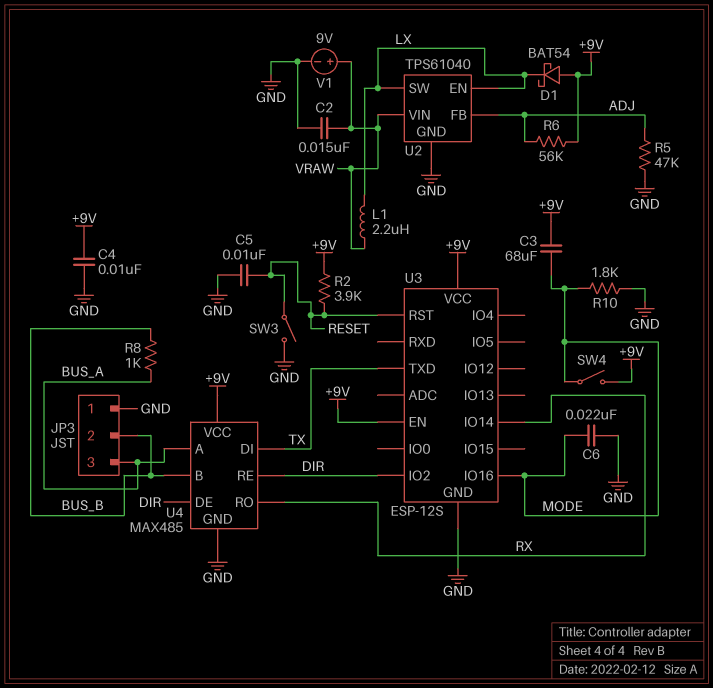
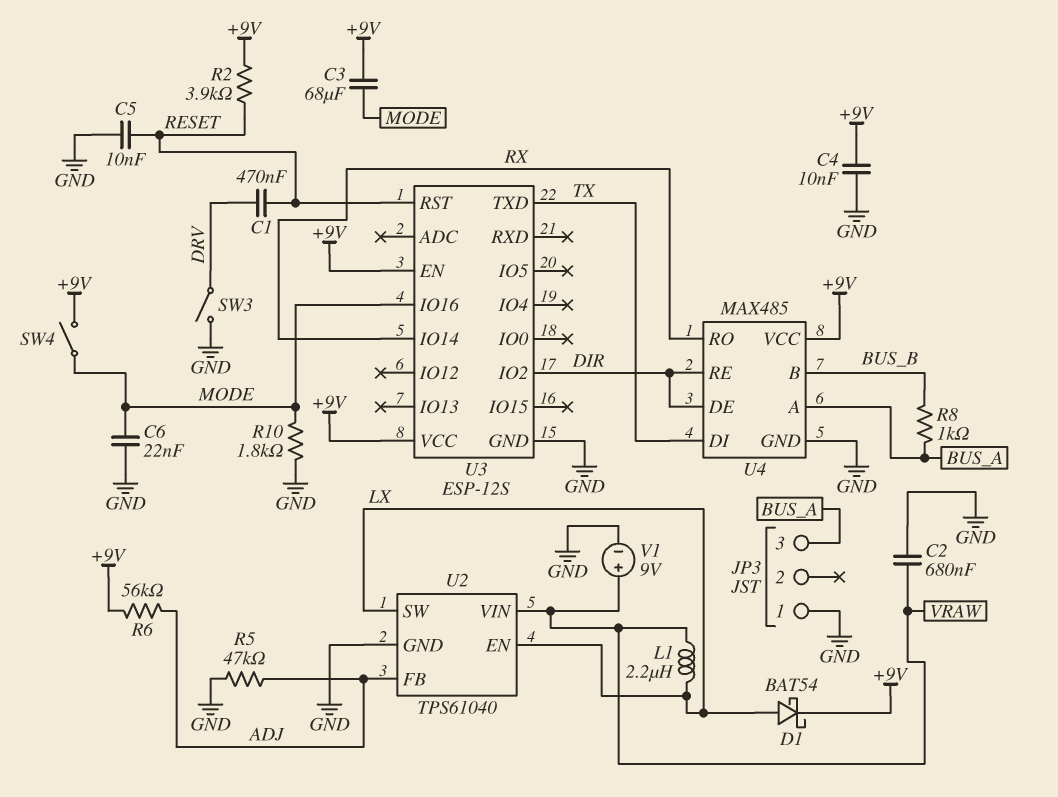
C1: none -> 470nF (DRV, RESET)
C2: 15nF (GND, VRAW) -> 680nF (GND, VRAW)
D1: schottky BAT54 (A +9V, K LX) -> schottky BAT54 (A LX, K +9V)
JP3 pin 2: BUS_B -> none
SW3: switch (GND, RESET) -> switch (DRV, GND)

